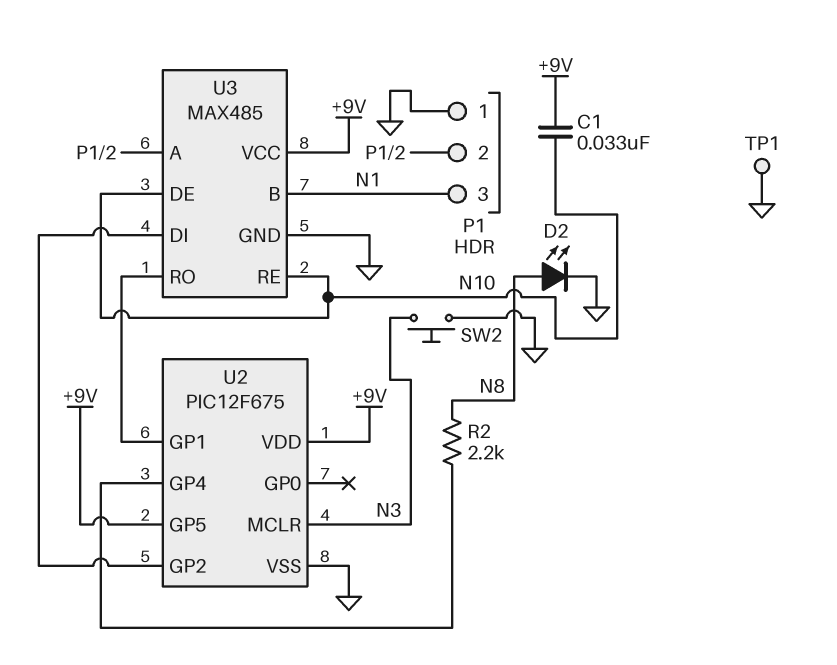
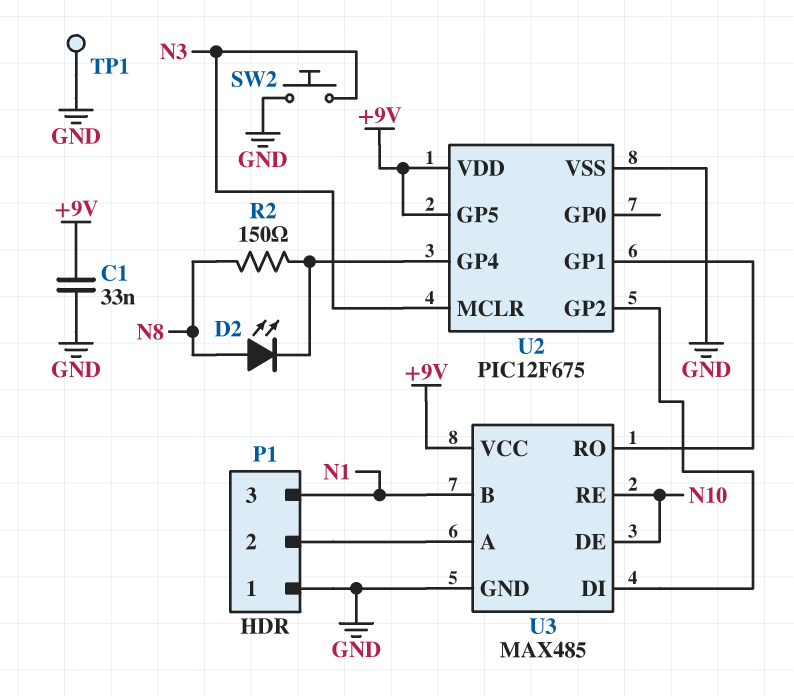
C1: 33nF (+9V, N10) -> 33nF (+9V, GND)
D2: LED (A N8, K GND) -> LED (A N8, K U2/GP4)
R2: 2.2k (N8, U2/GP4) -> 150 (N8, U2/GP4)

